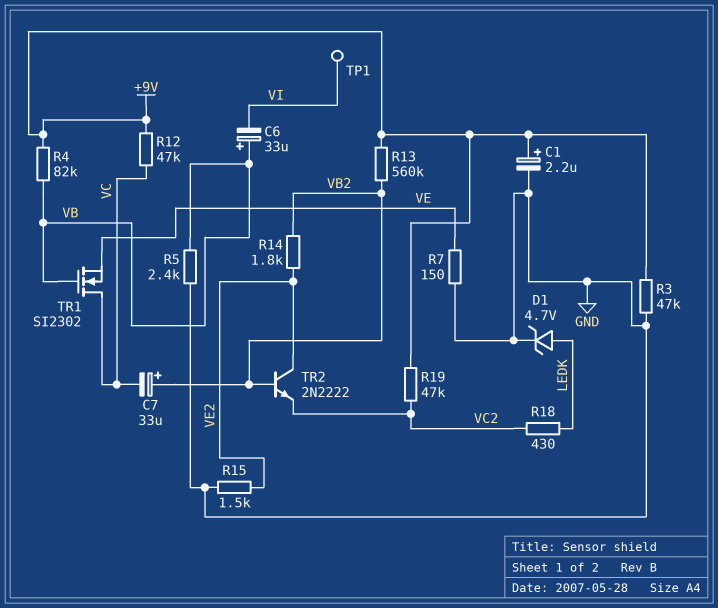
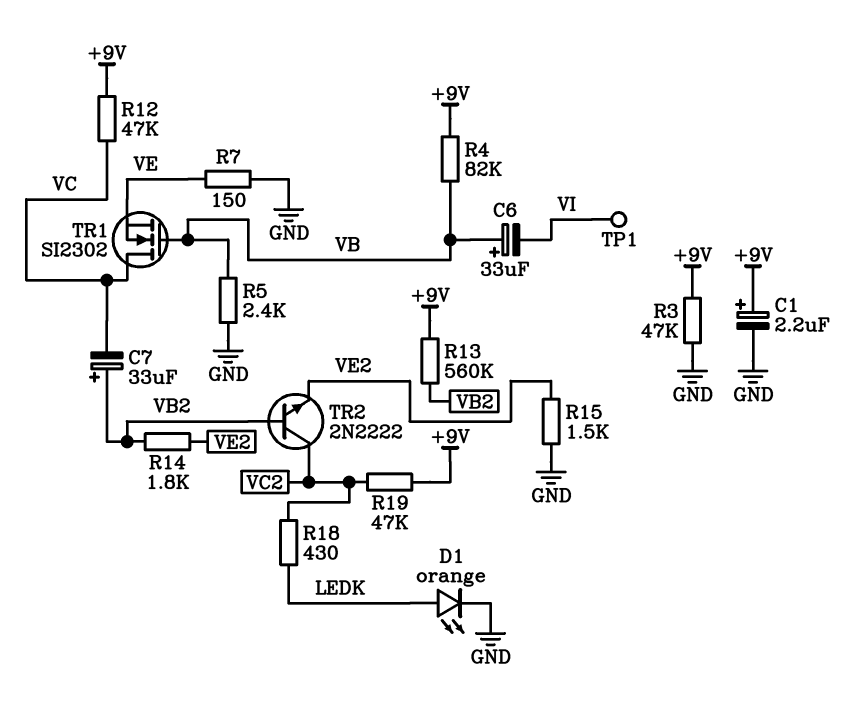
D1: zener 4.7V (A LEDK, K GND) -> LED orange (A LEDK, K GND)
TR2: NPN 2N2222 (B VB2, C VE2, E VC2) -> NPN 2N2222 (B VB2, C VC2, E VE2)

